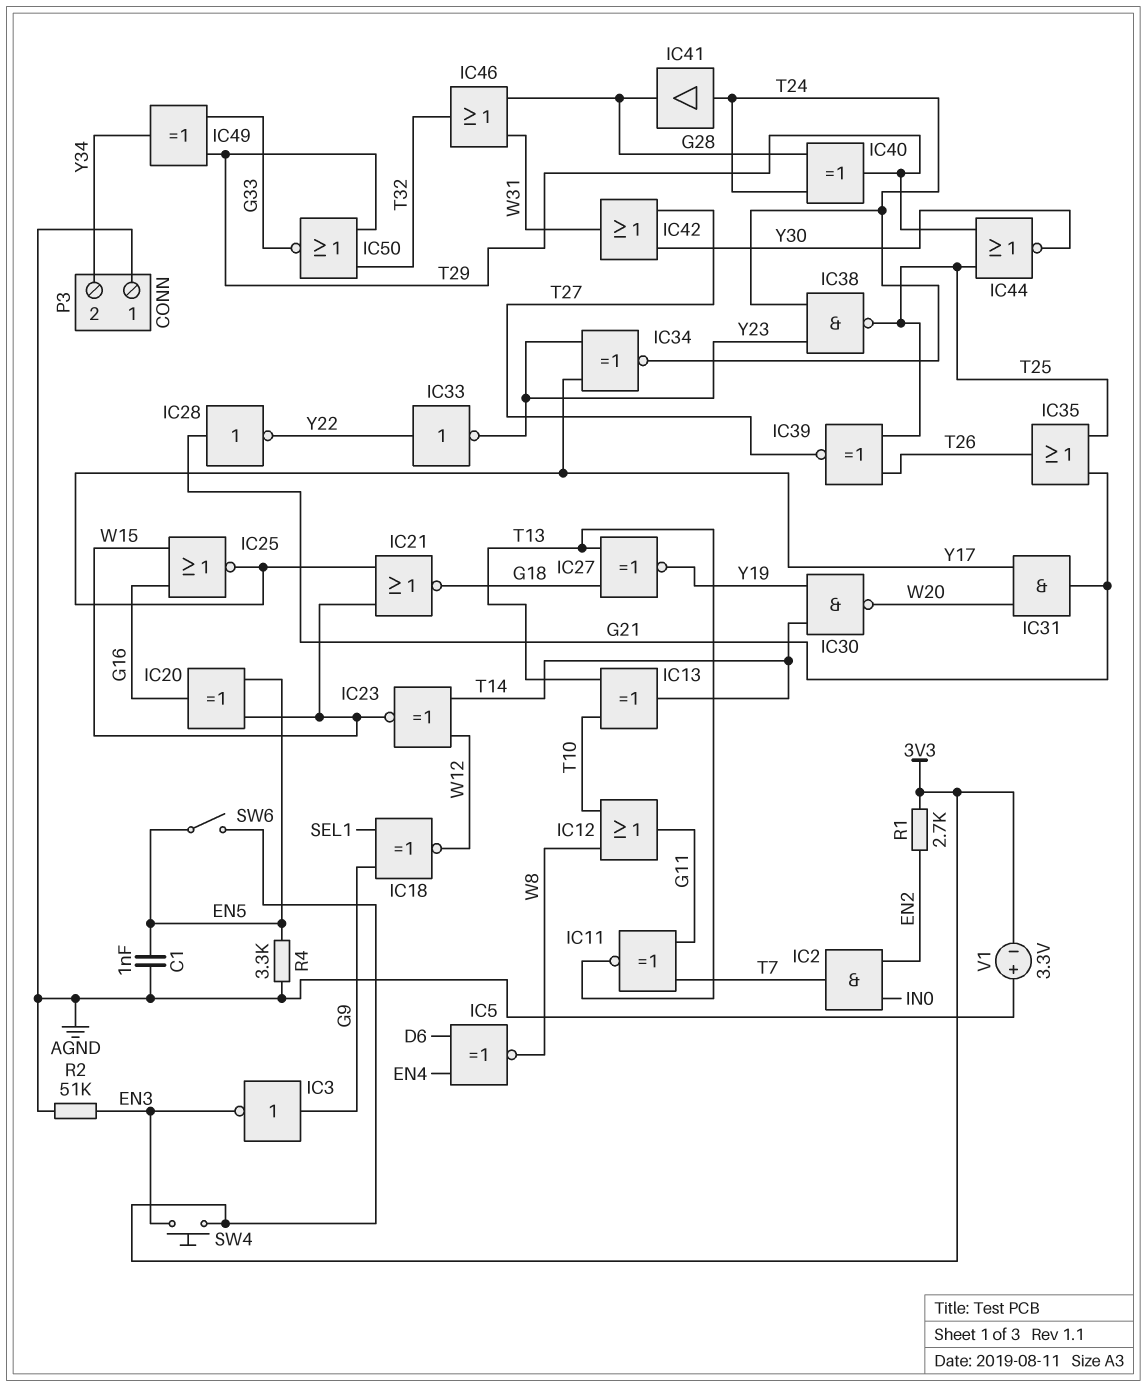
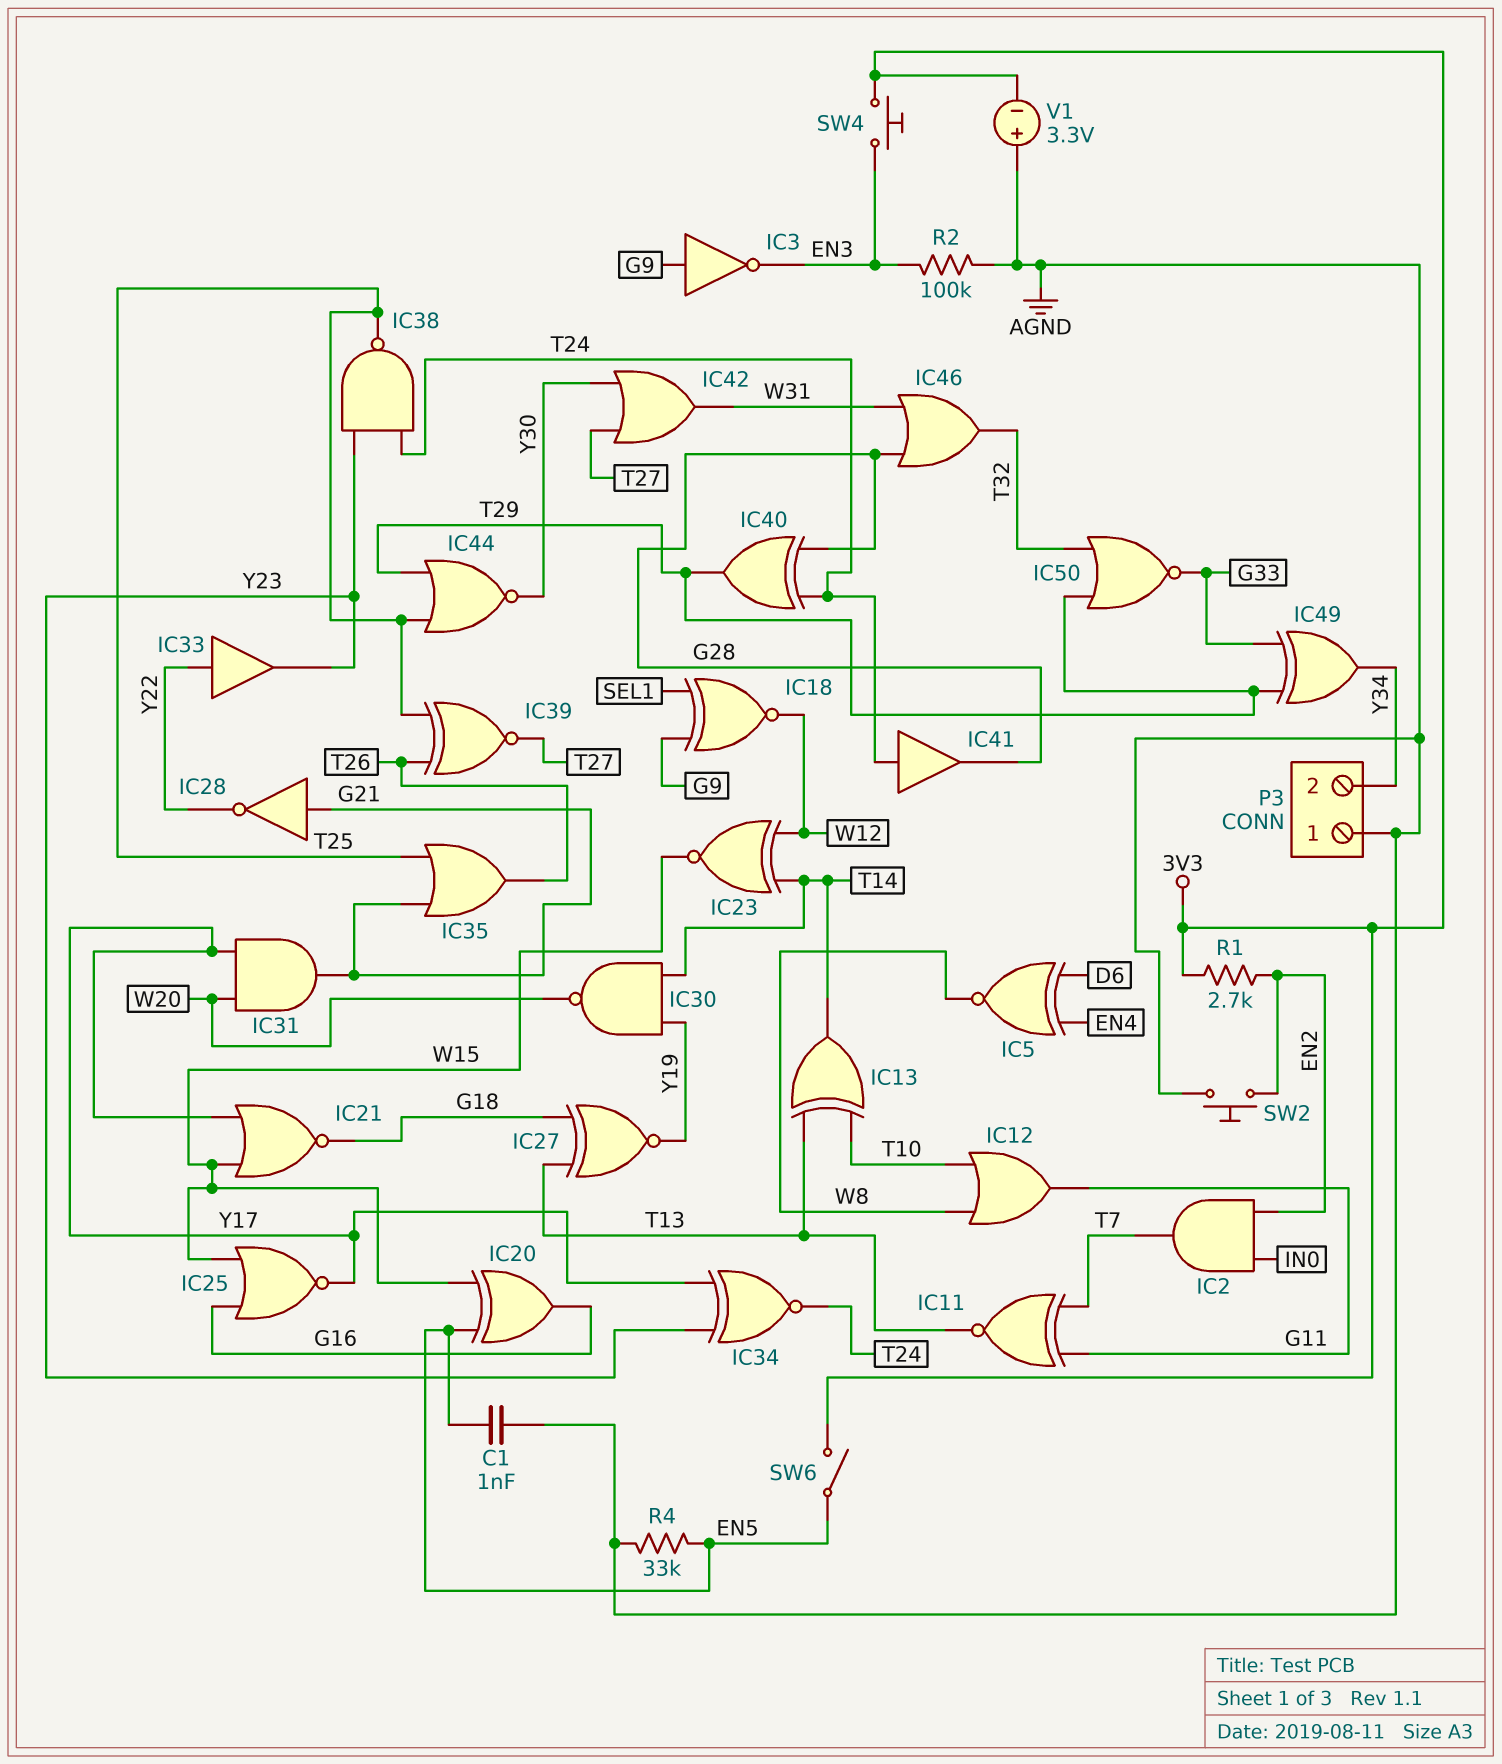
IC33: NOT (in Y22, out Y23) -> buffer (in Y22, out Y23)
R2: 51k (AGND, EN3) -> 100k (AGND, EN3)
R4: 3.3k (AGND, EN5) -> 33k (AGND, EN5)
SW2: none -> button (AGND, EN2)

